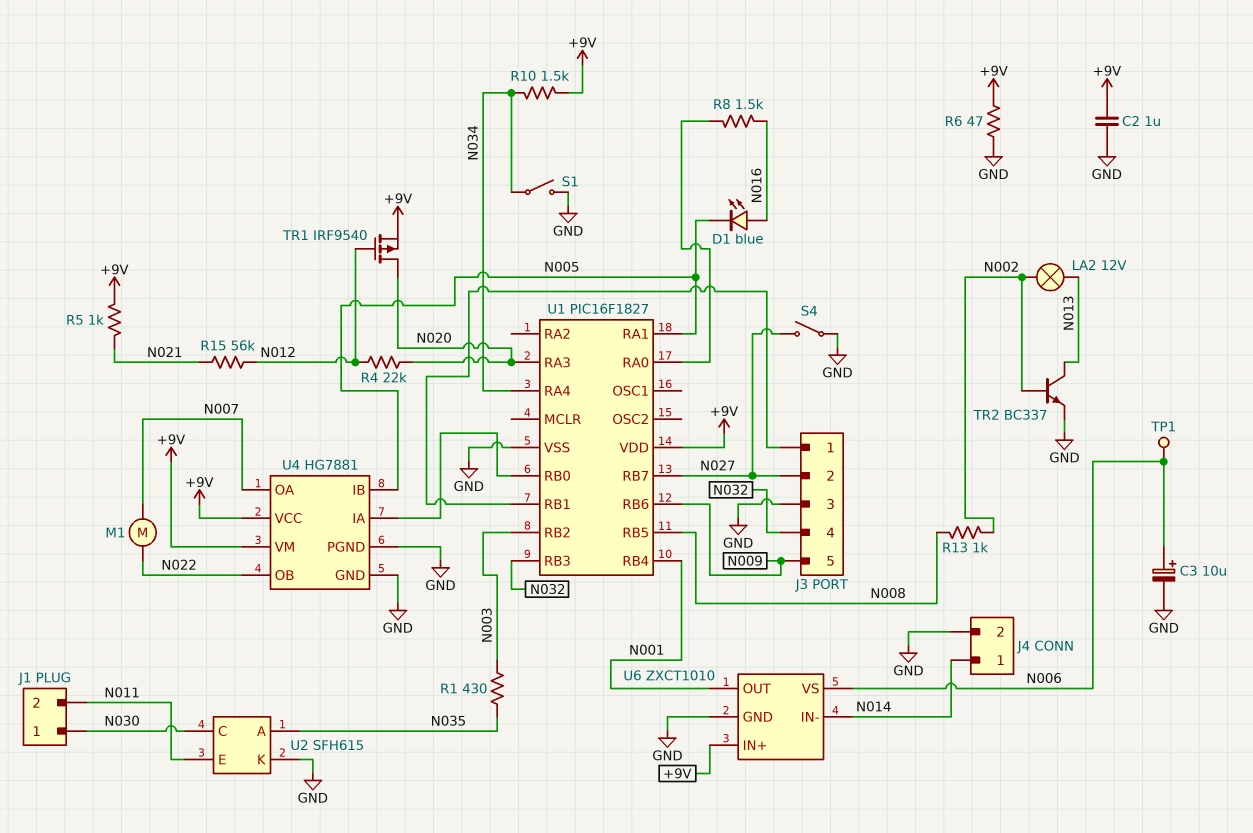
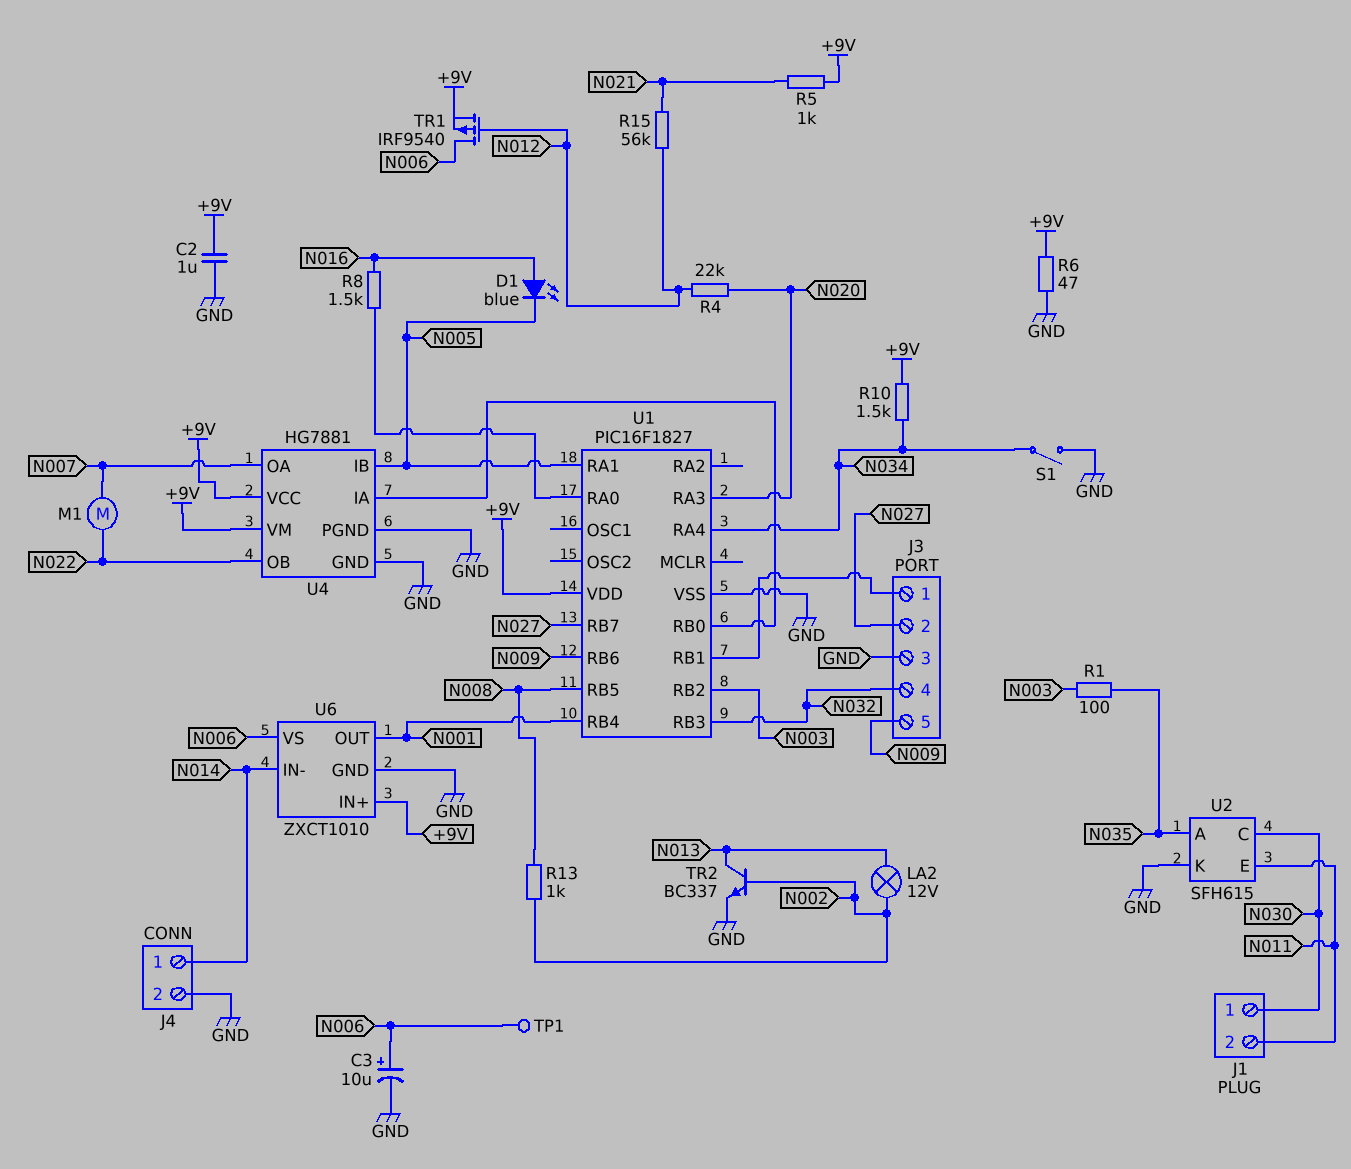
R1: 430 (N003, N035) -> 100 (N003, N035)
S4: switch (GND, N027) -> none
TR1: PMOS IRF9540 (G N012, D N020, S +9V) -> PMOS IRF9540 (G N012, D N006, S +9V)

